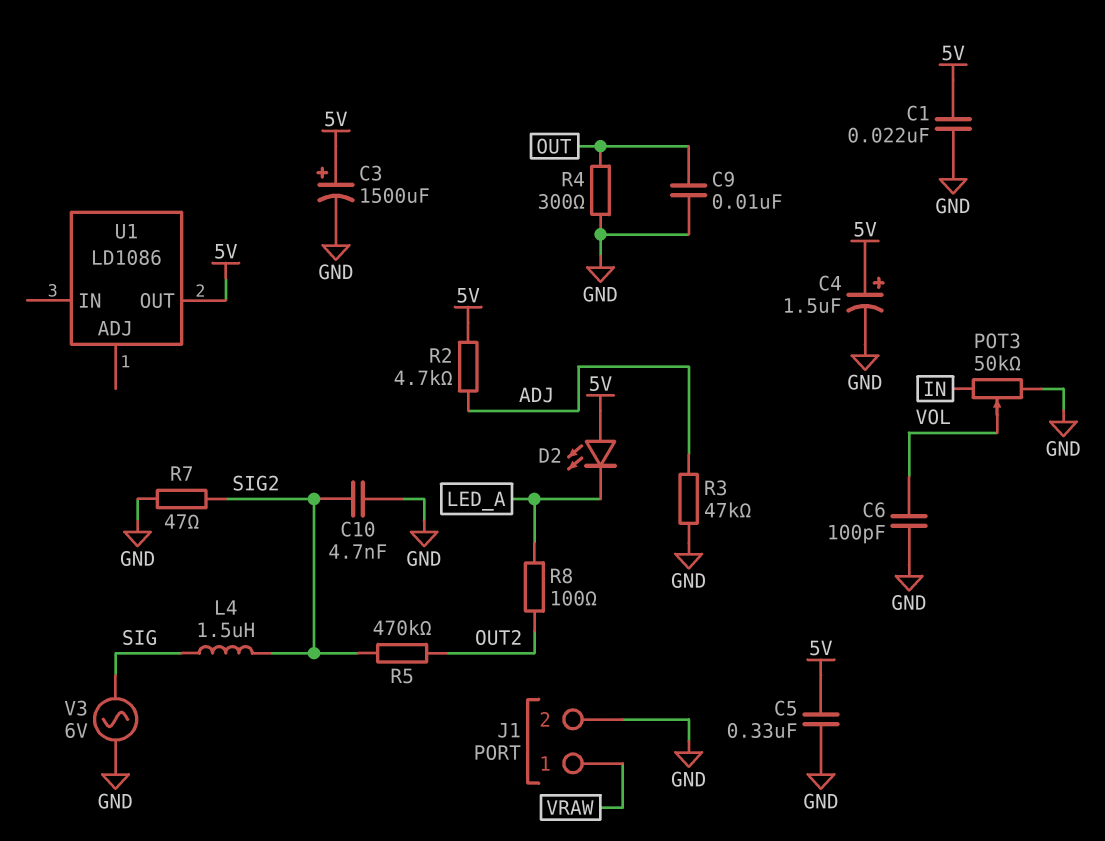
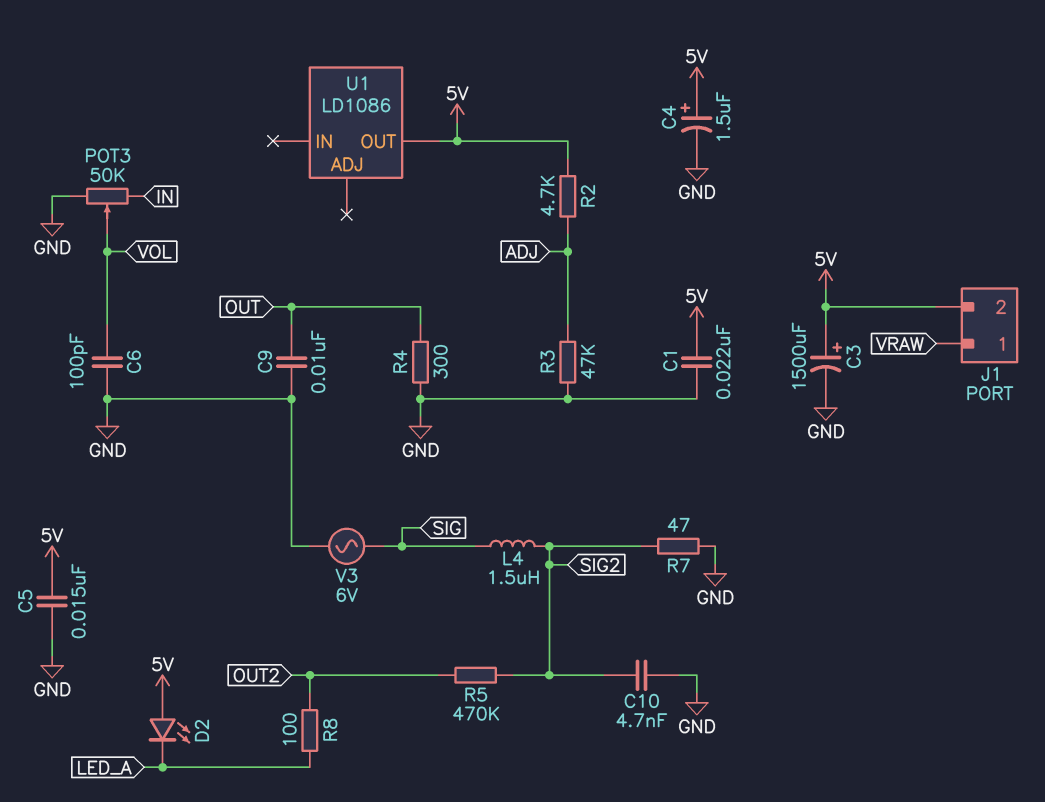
C5: 330nF (5V, GND) -> 15nF (5V, GND)
J1 pin 2: GND -> 5V

